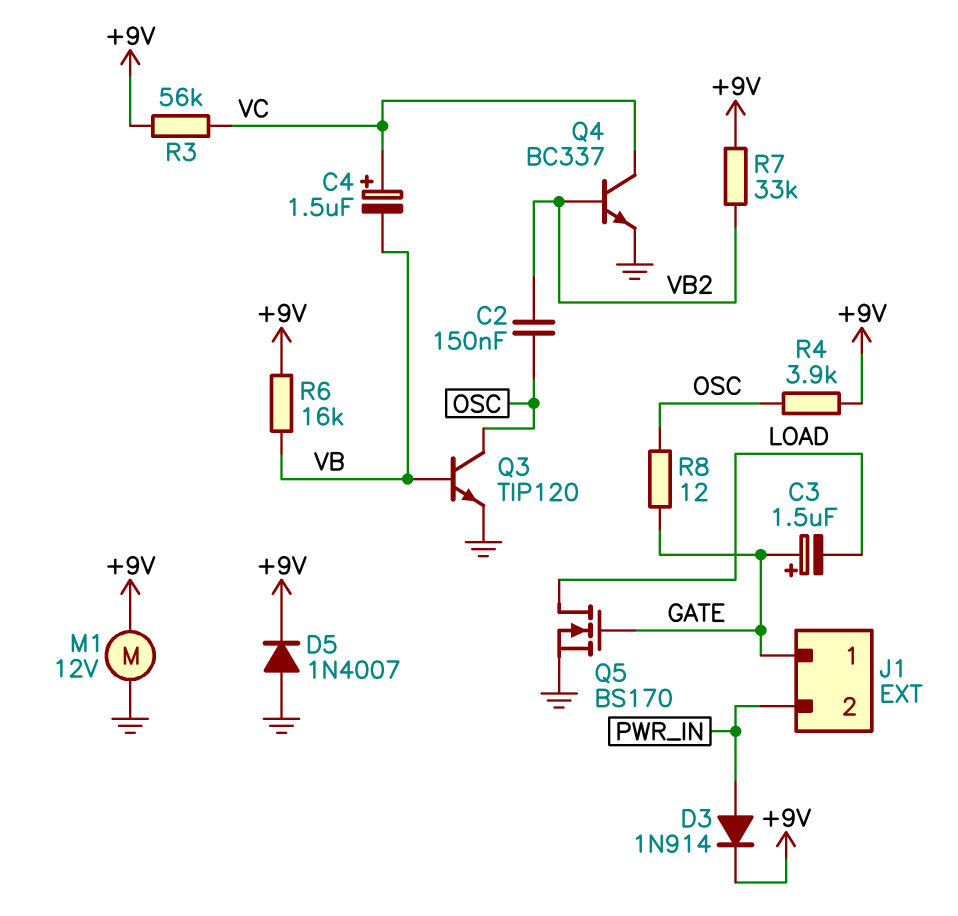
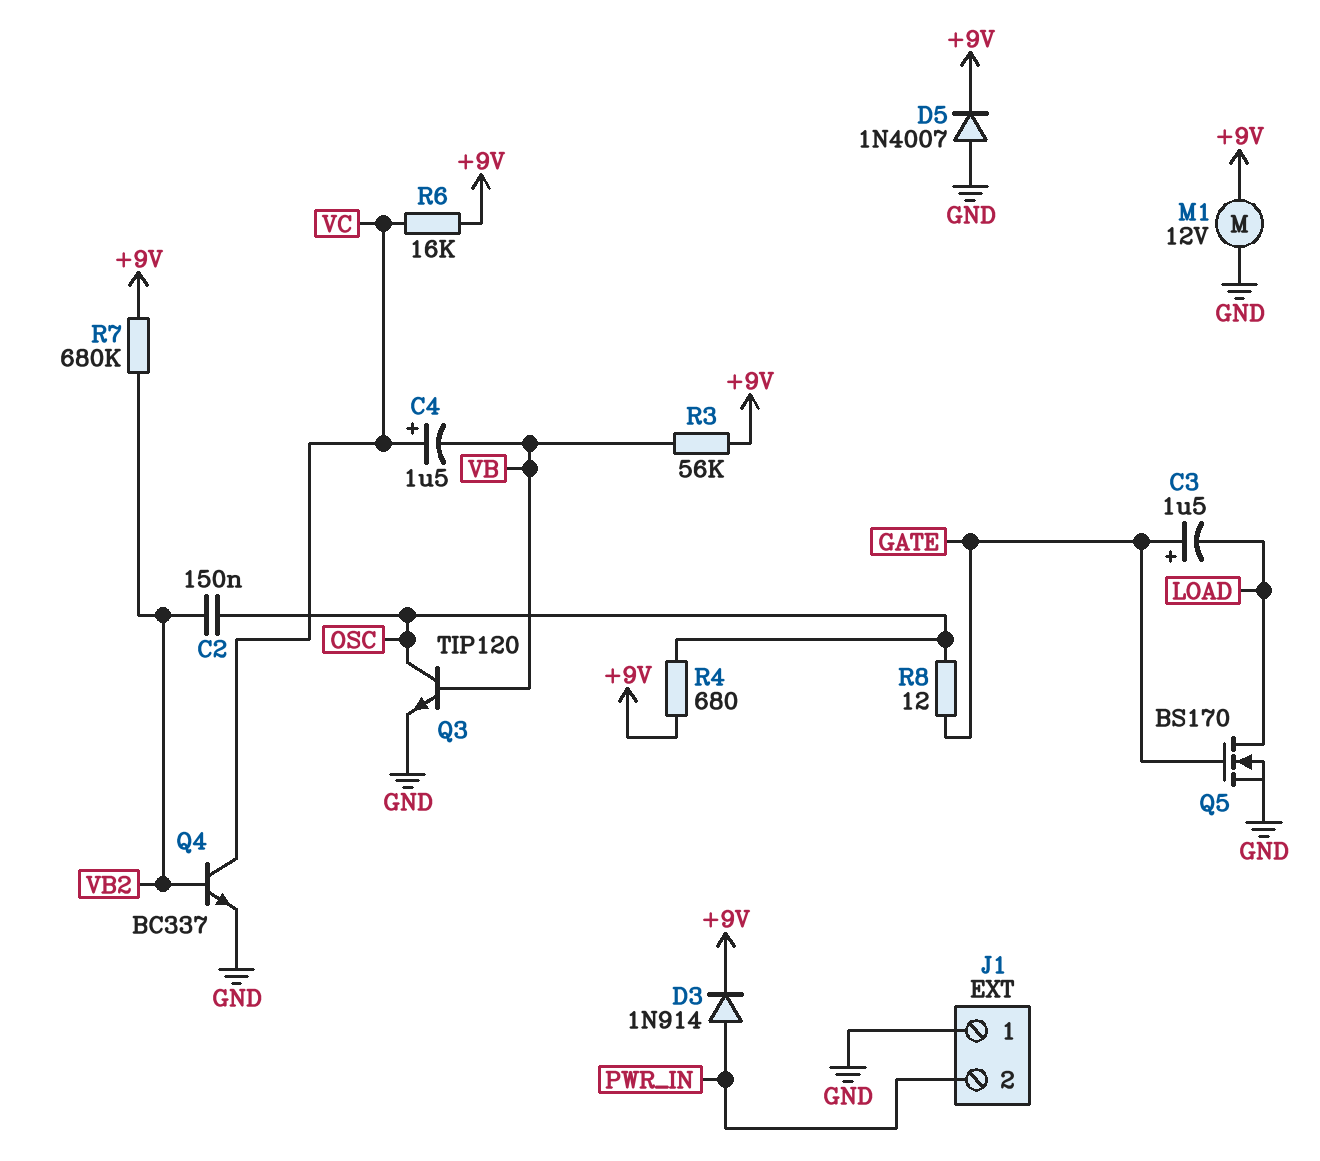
J1 pin 1: GATE -> GND
R3: 56k (+9V, VC) -> 56k (+9V, VB)
R4: 3.9k (+9V, OSC) -> 680 (+9V, OSC)
R6: 16k (+9V, VB) -> 16k (+9V, VC)
R7: 33k (+9V, VB2) -> 680k (+9V, VB2)

